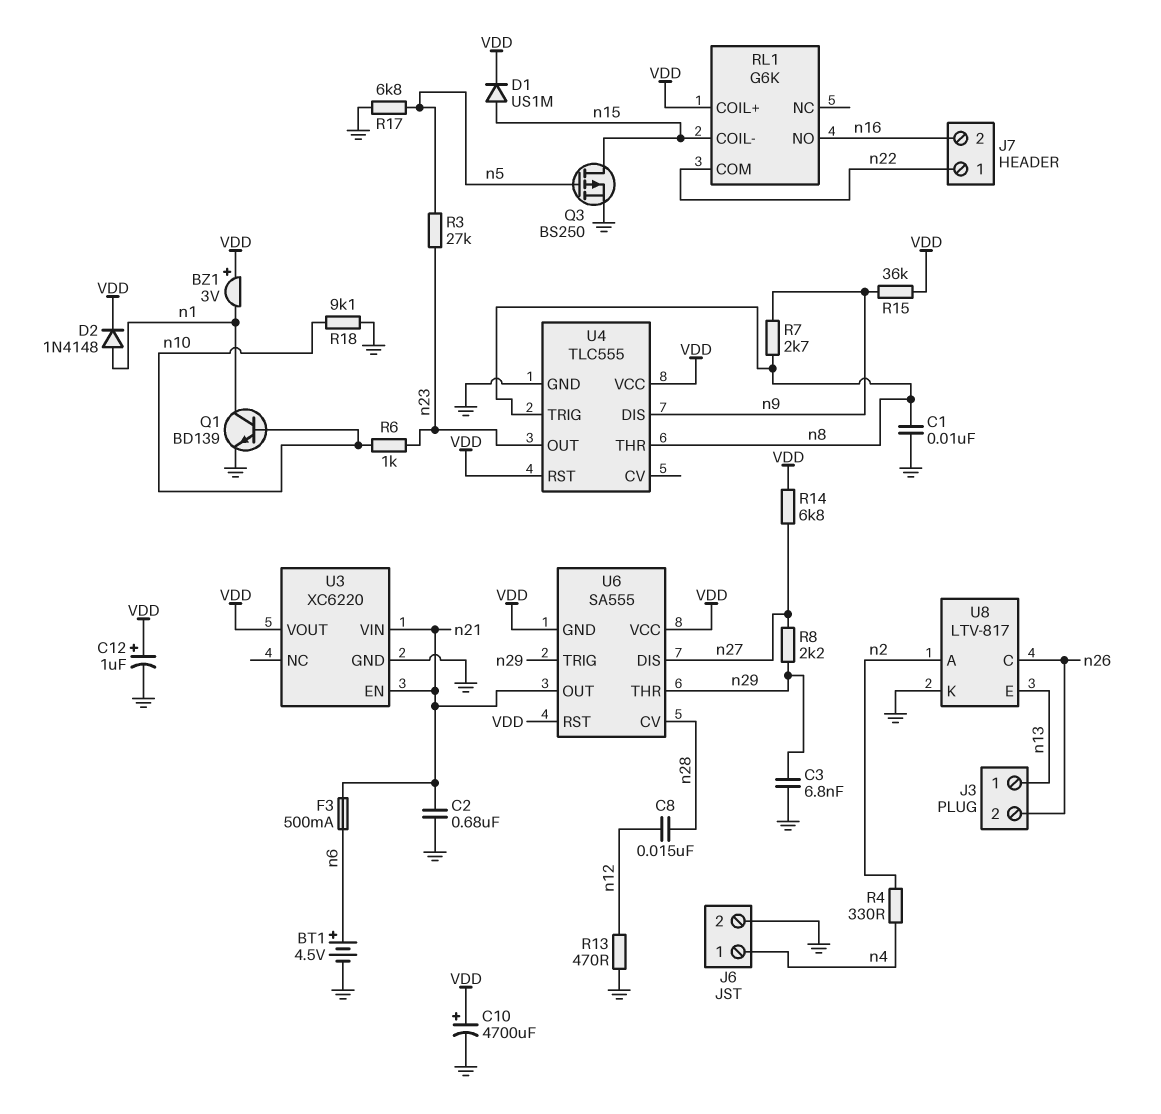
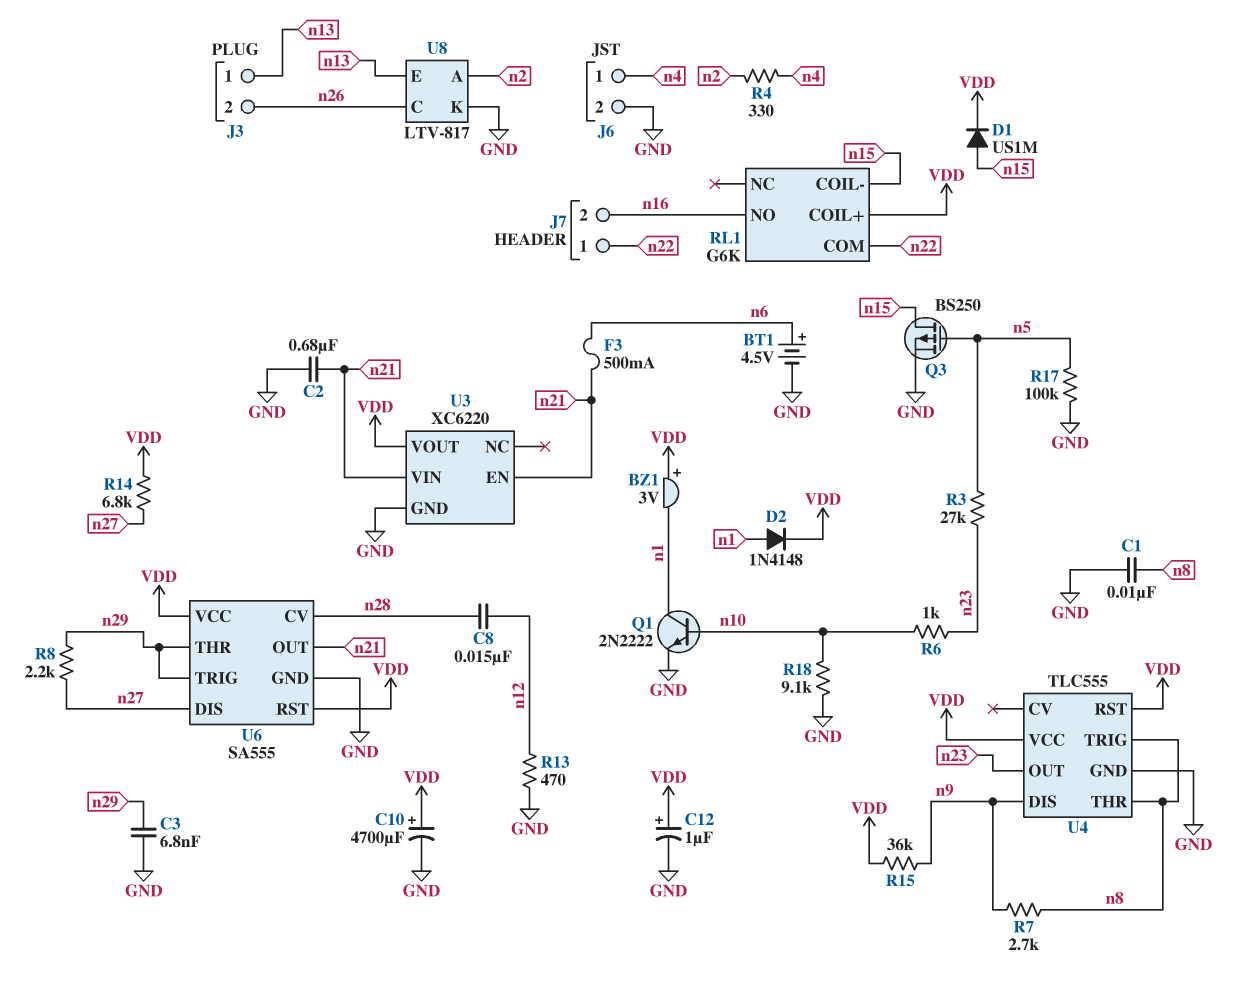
Q1: NPN BD139 (B n10, C n1, E GND) -> NPN 2N2222 (B n10, C n1, E GND)
R17: 6.8k (GND, n5) -> 100k (GND, n5)
U6 pin GND: VDD -> GND

